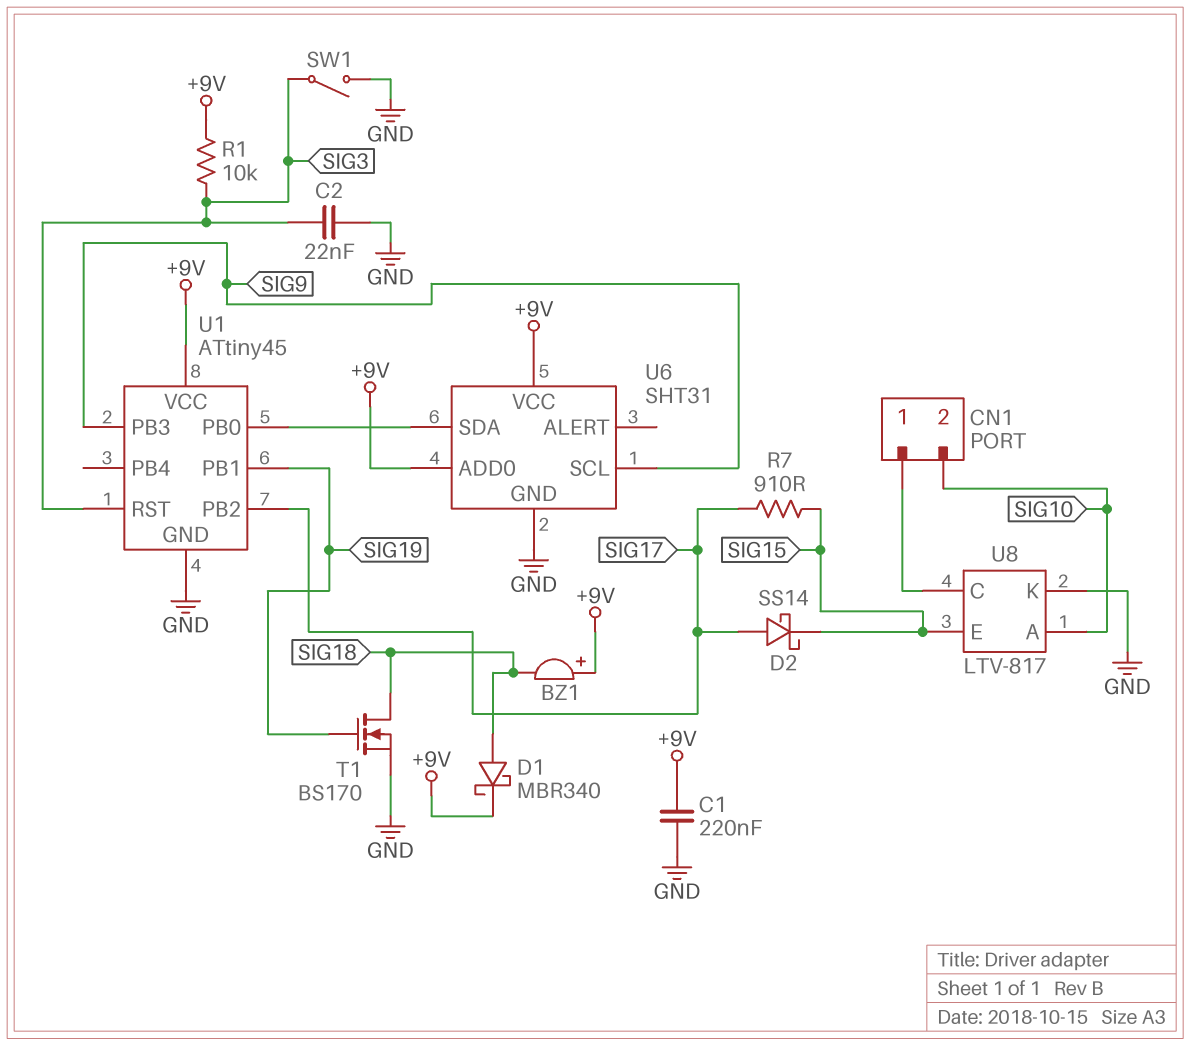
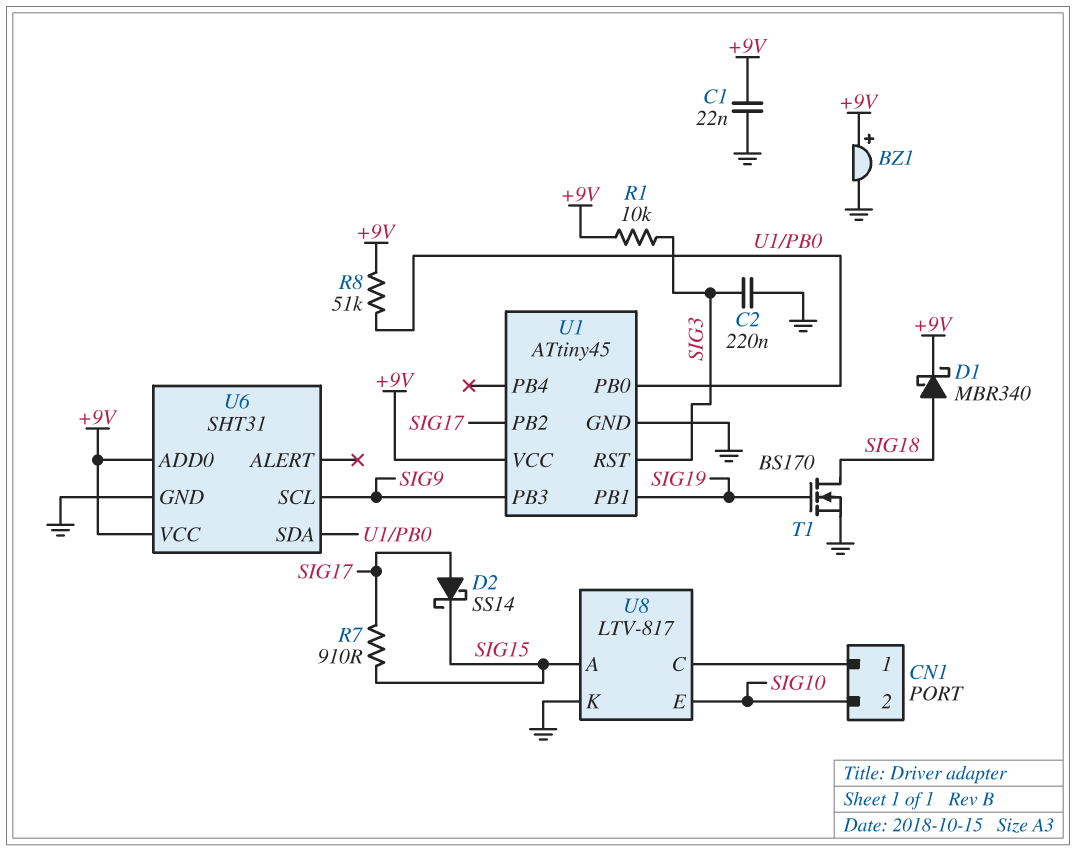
BZ1: buzzer (plus +9V, minus SIG18) -> buzzer (plus +9V, minus GND)
C1: 220nF (+9V, GND) -> 22nF (+9V, GND)
C2: 22nF (GND, SIG3) -> 220nF (GND, SIG3)
R8: none -> 51k (+9V, U1/PB0)
SW1: switch (GND, SIG3) -> none
U8 pin A: SIG10 -> SIG15
U8 pin E: SIG15 -> SIG10

